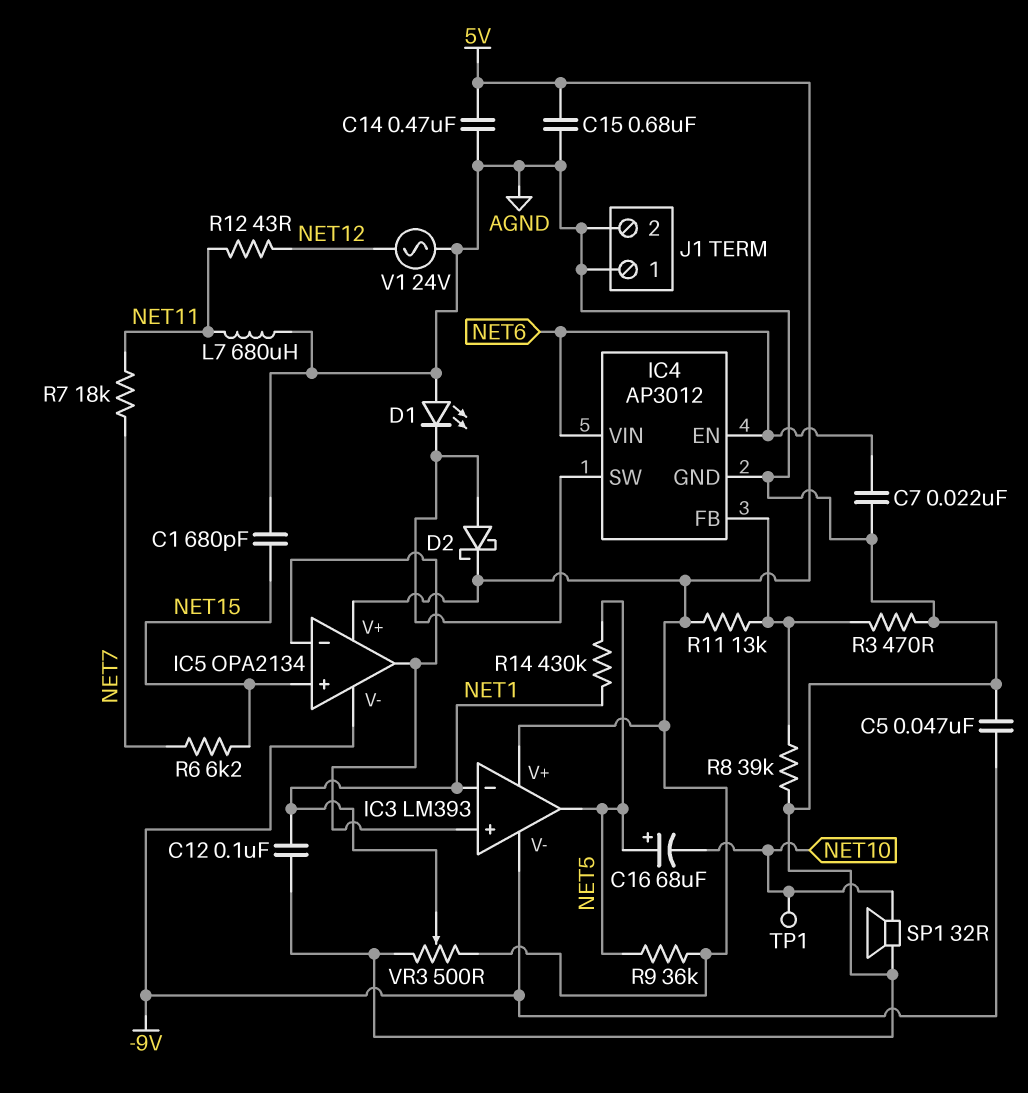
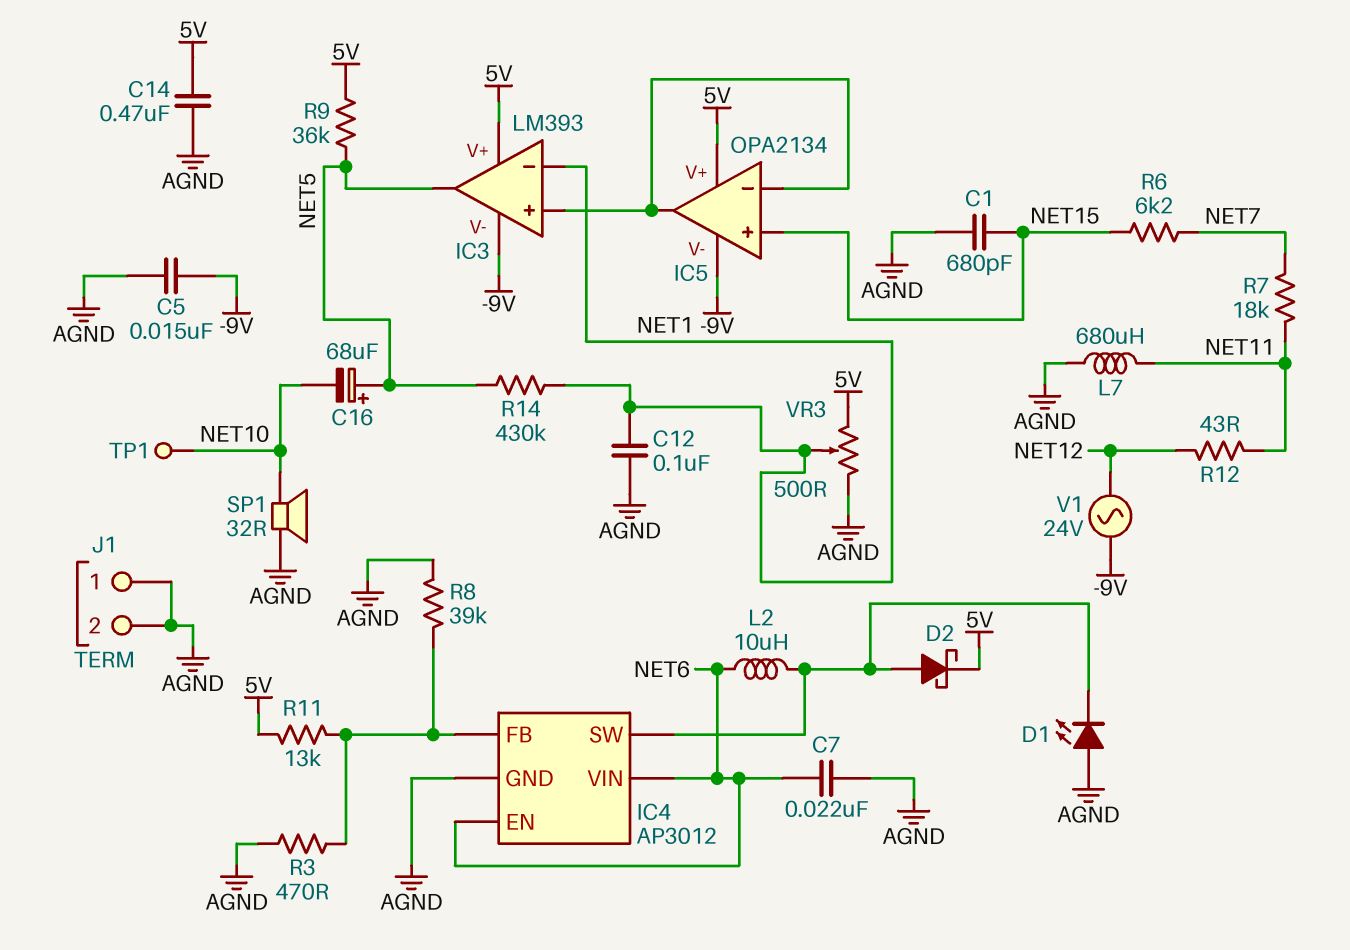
C5: 47nF (-9V, AGND) -> 15nF (-9V, AGND)
C15: 680nF (5V, AGND) -> none
L2: none -> 10uH (IC4/SW, NET6)
V1: AC 24V (AGND, NET12) -> AC 24V (-9V, NET12)

